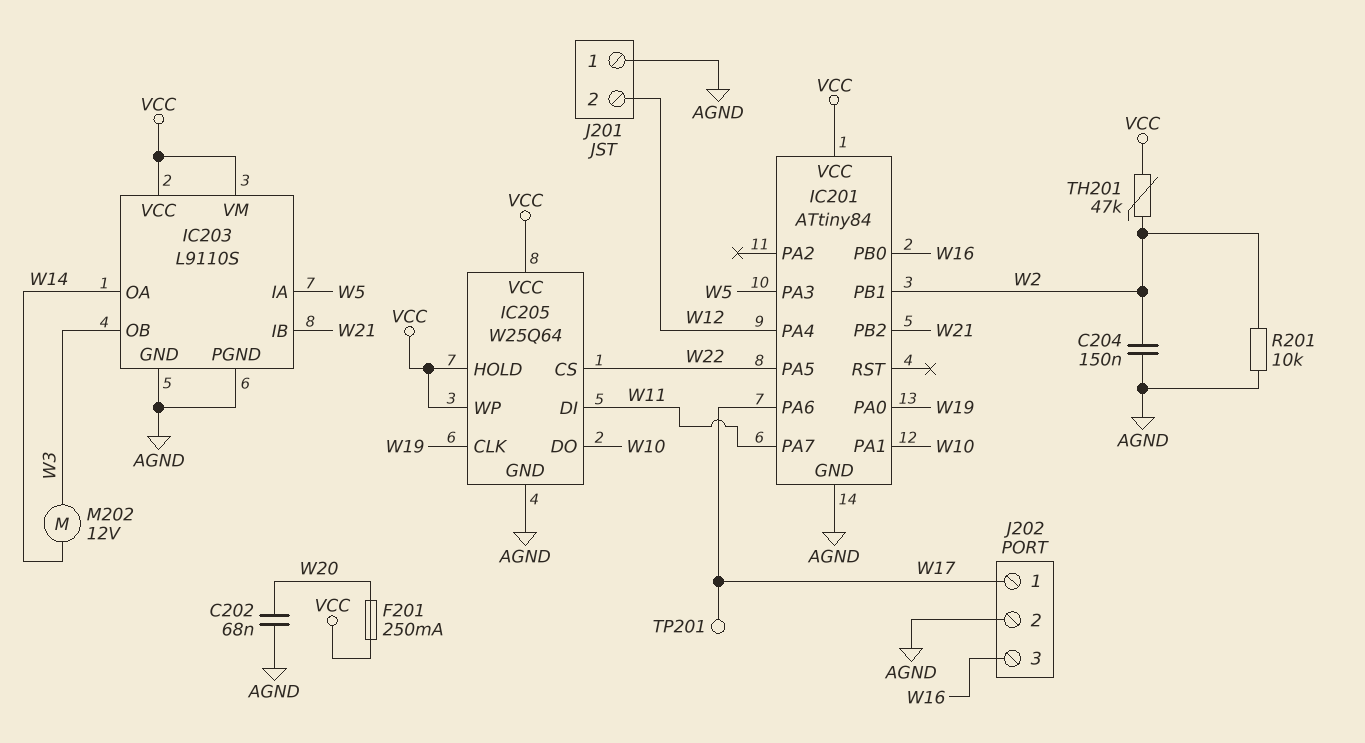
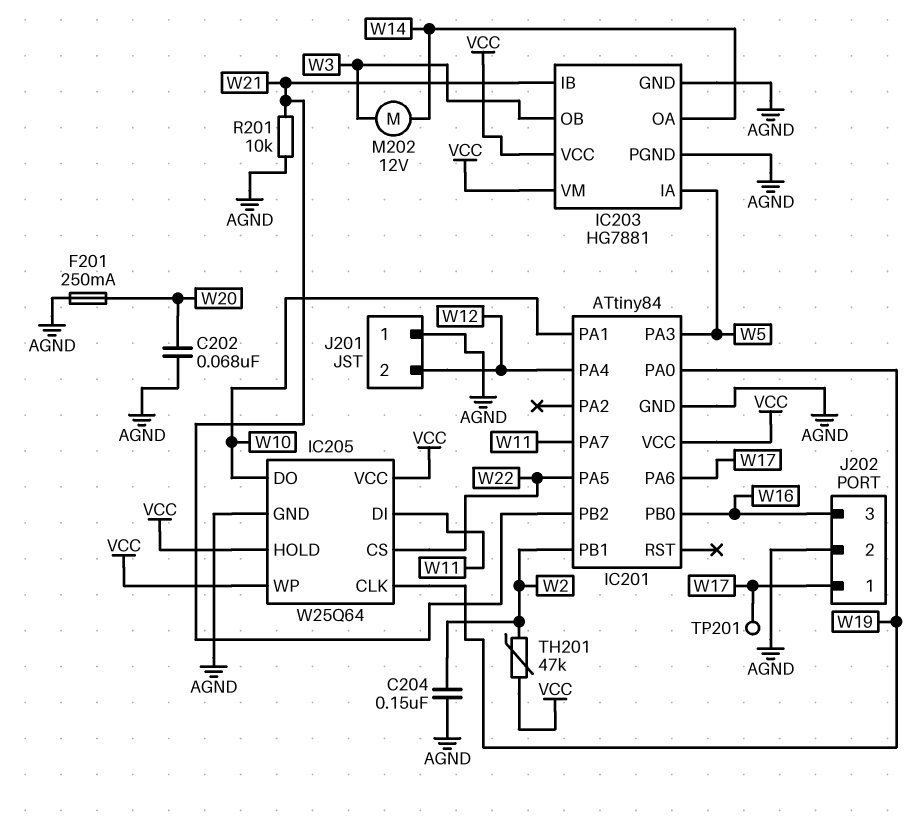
F201: 250mA (VCC, W20) -> 250mA (AGND, W20)
IC203: L9110S -> HG7881
R201: 10k (AGND, W2) -> 10k (AGND, W21)

